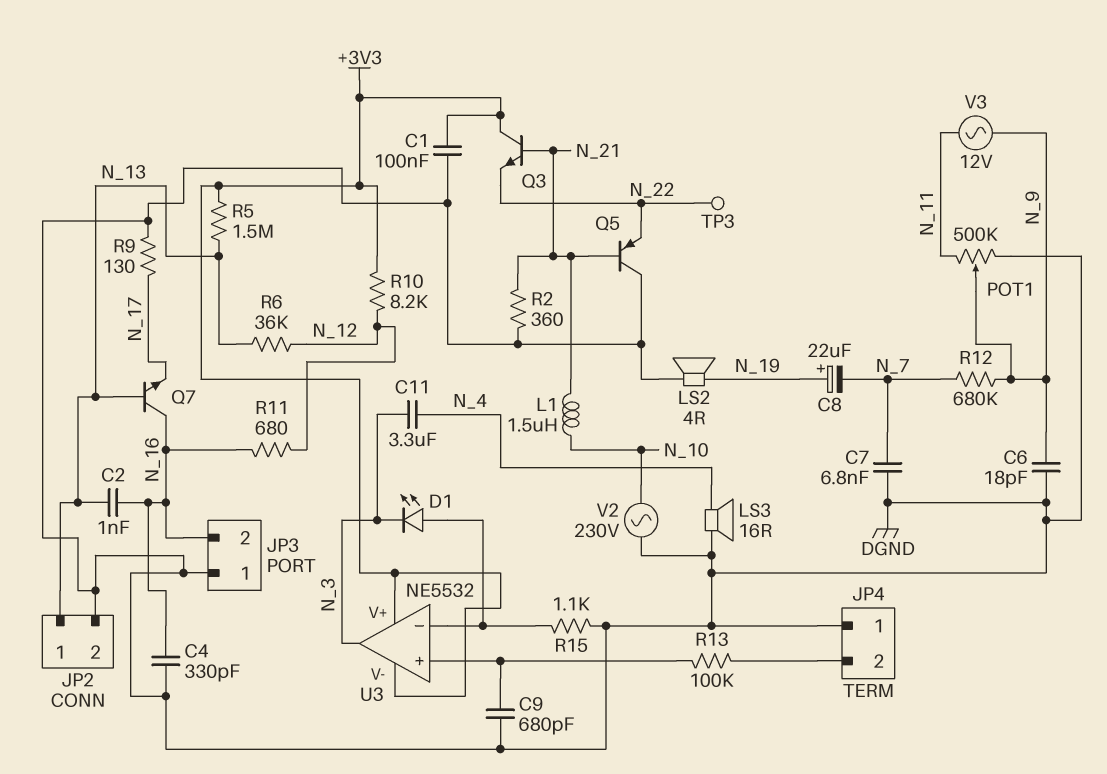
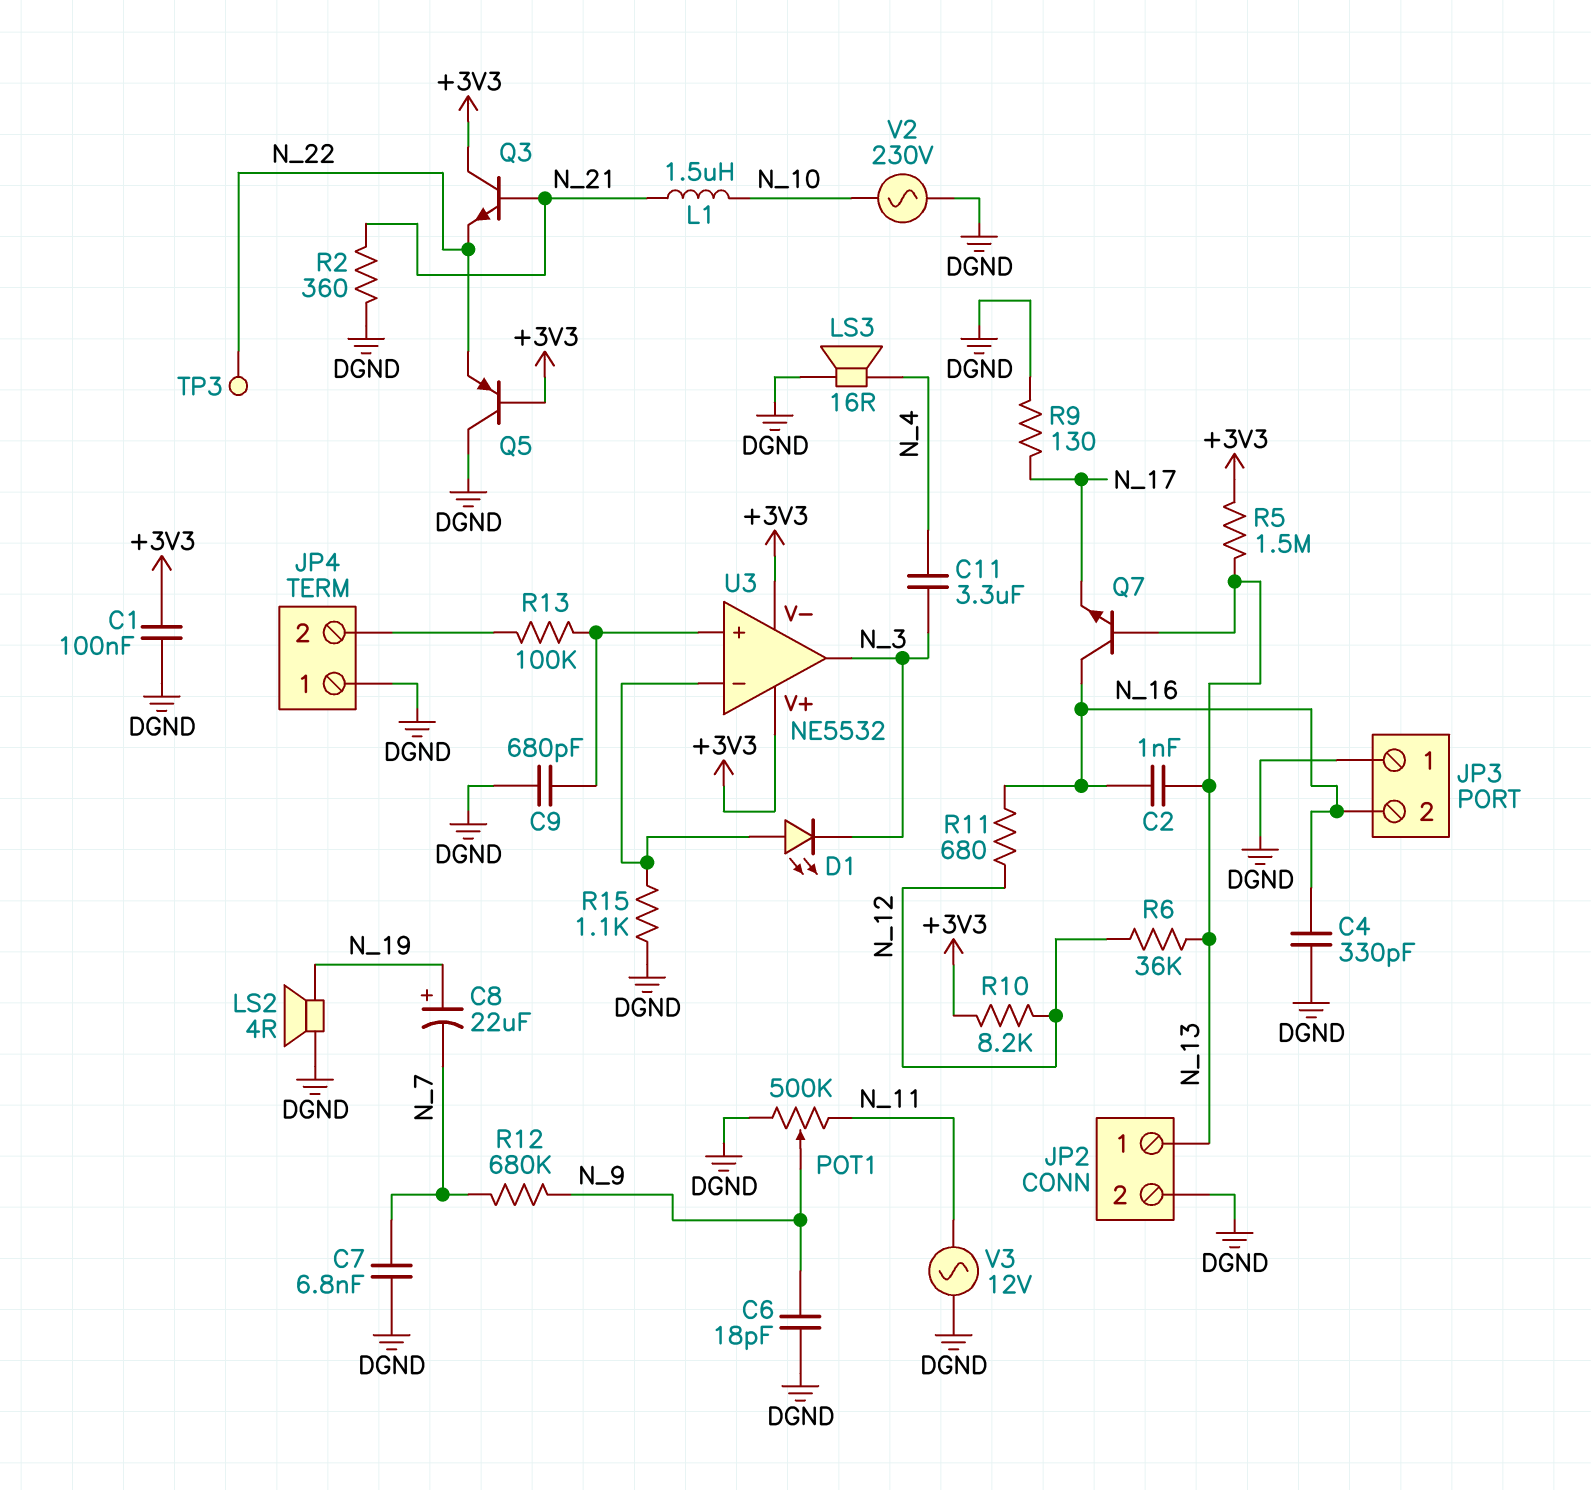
Q5: PNP (B N_21, C DGND, E N_22) -> PNP (B +3V3, C DGND, E N_22)
V3: AC 12V (N_9, N_11) -> AC 12V (DGND, N_11)

